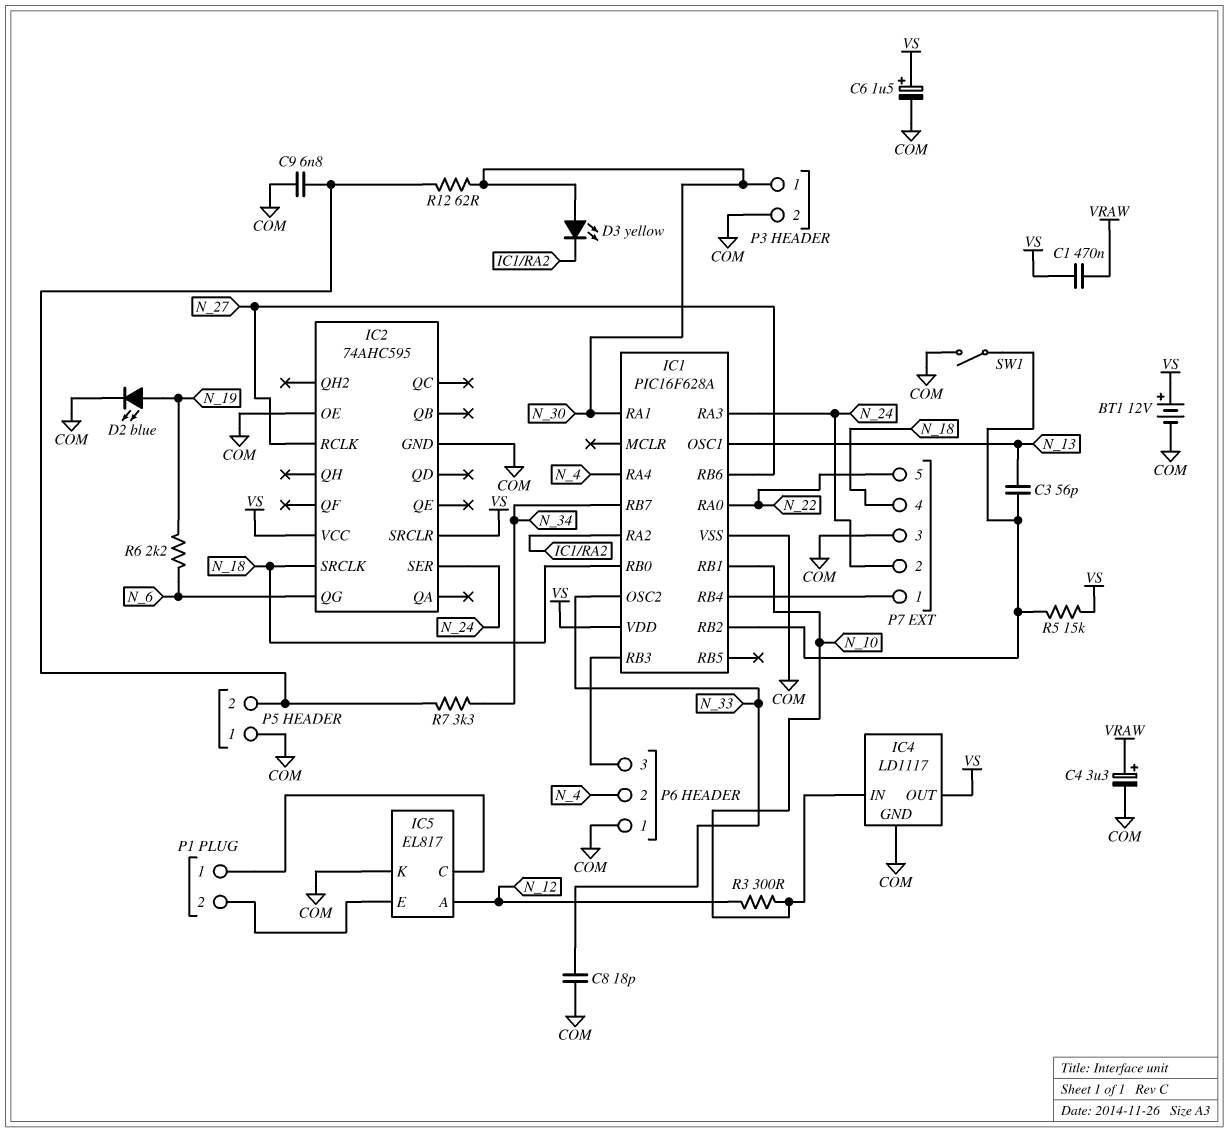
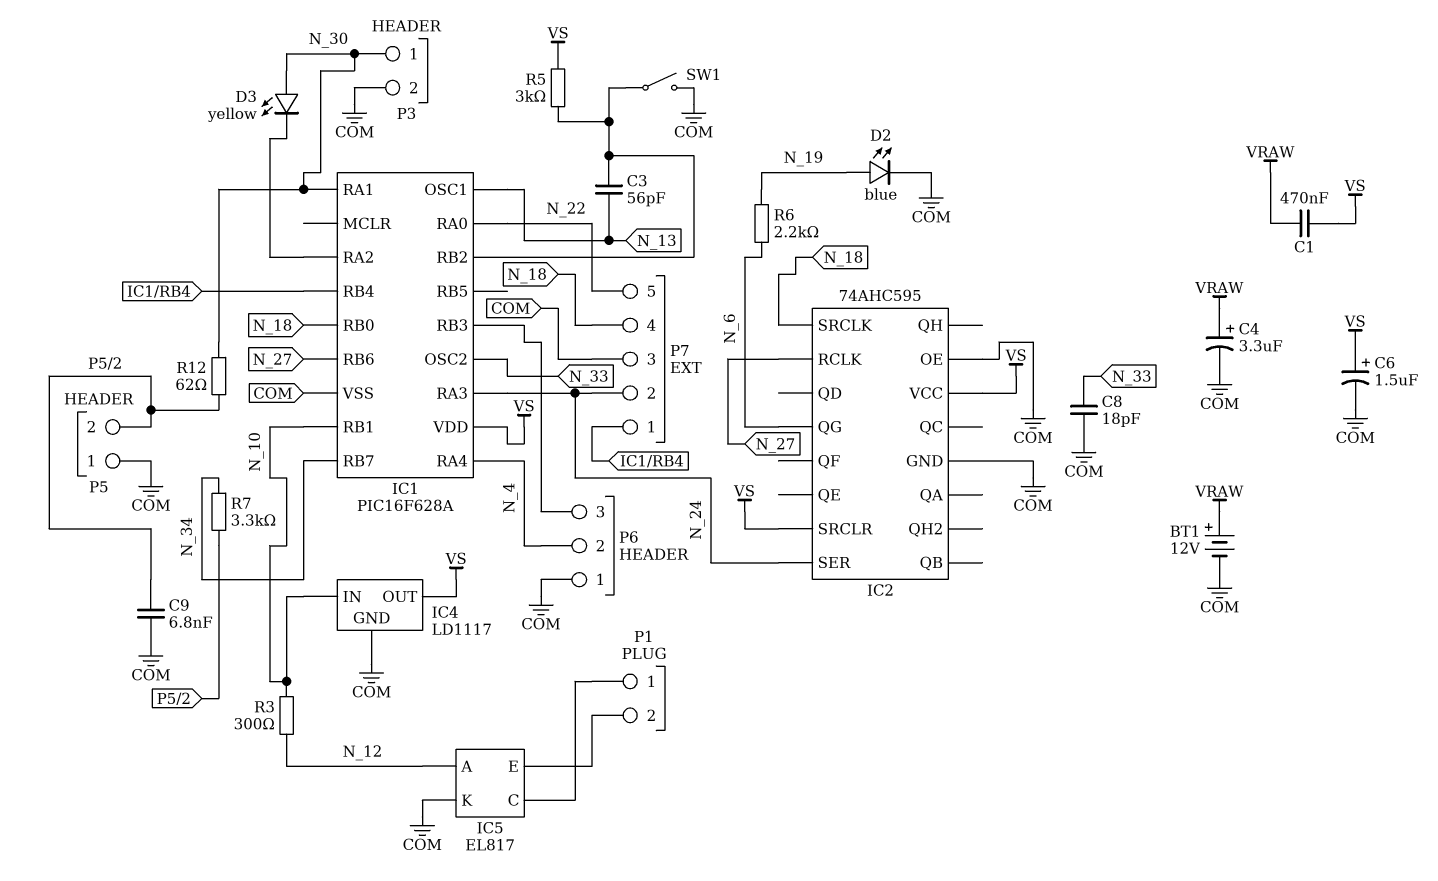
BT1: 12V (plus VS, minus COM) -> 12V (plus VRAW, minus COM)
R5: 15k (IC1/RB2, VS) -> 3k (IC1/RB2, VS)

